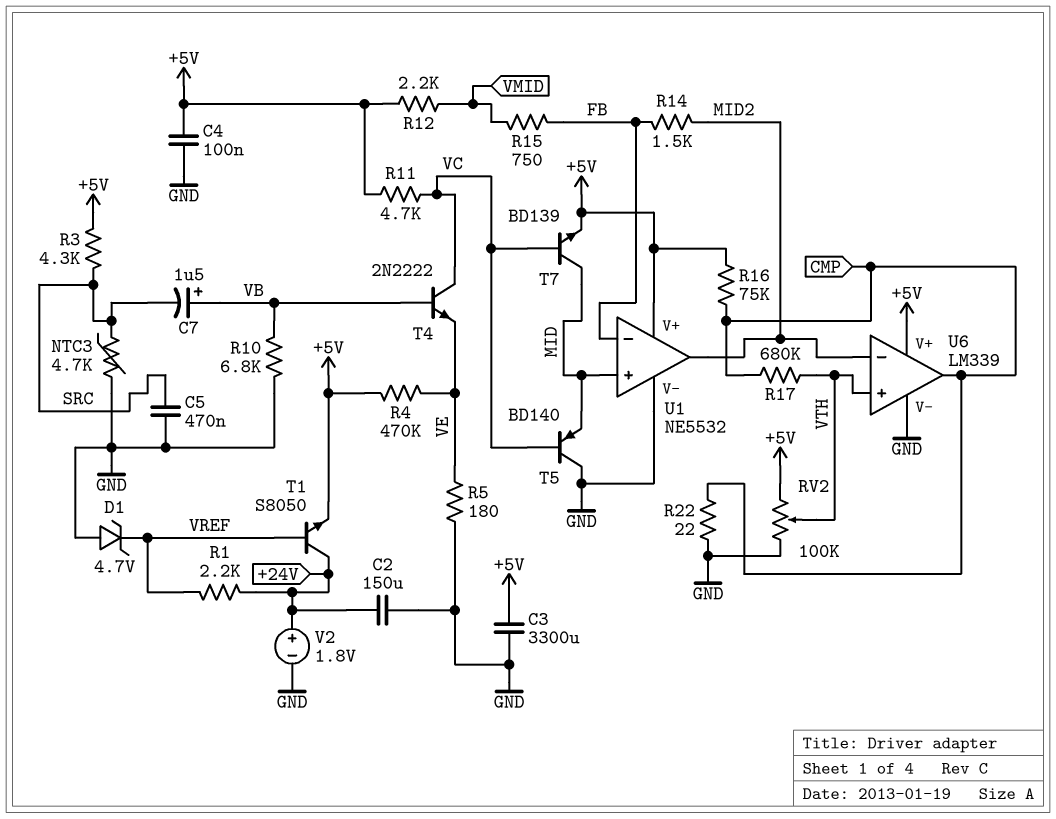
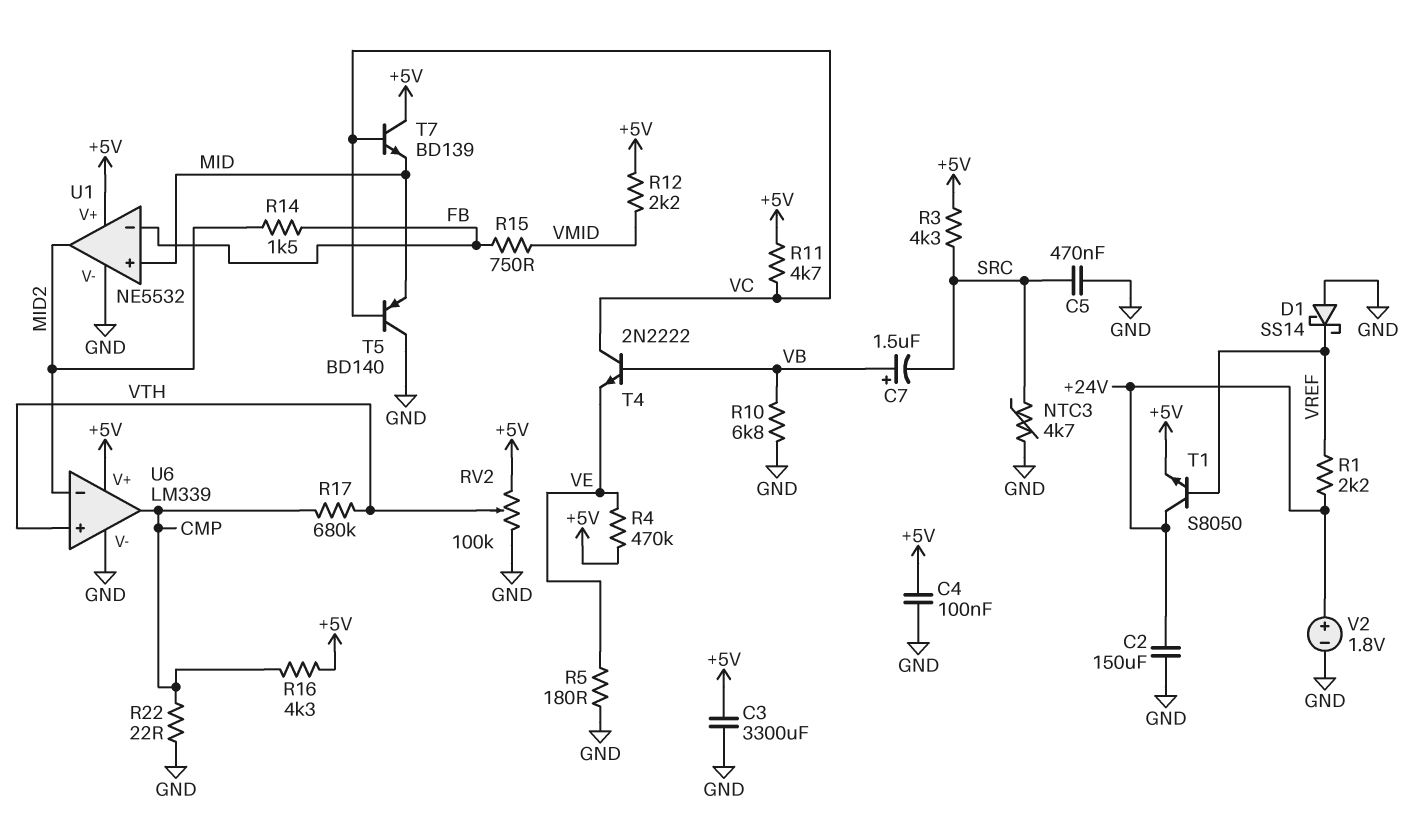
D1: zener 4.7V (A GND, K VREF) -> schottky SS14 (A GND, K VREF)
R16: 75k (+5V, CMP) -> 4.3k (+5V, CMP)
T7: NPN BD139 (B VC, C MID, E +5V) -> NPN BD139 (B VC, C +5V, E MID)

